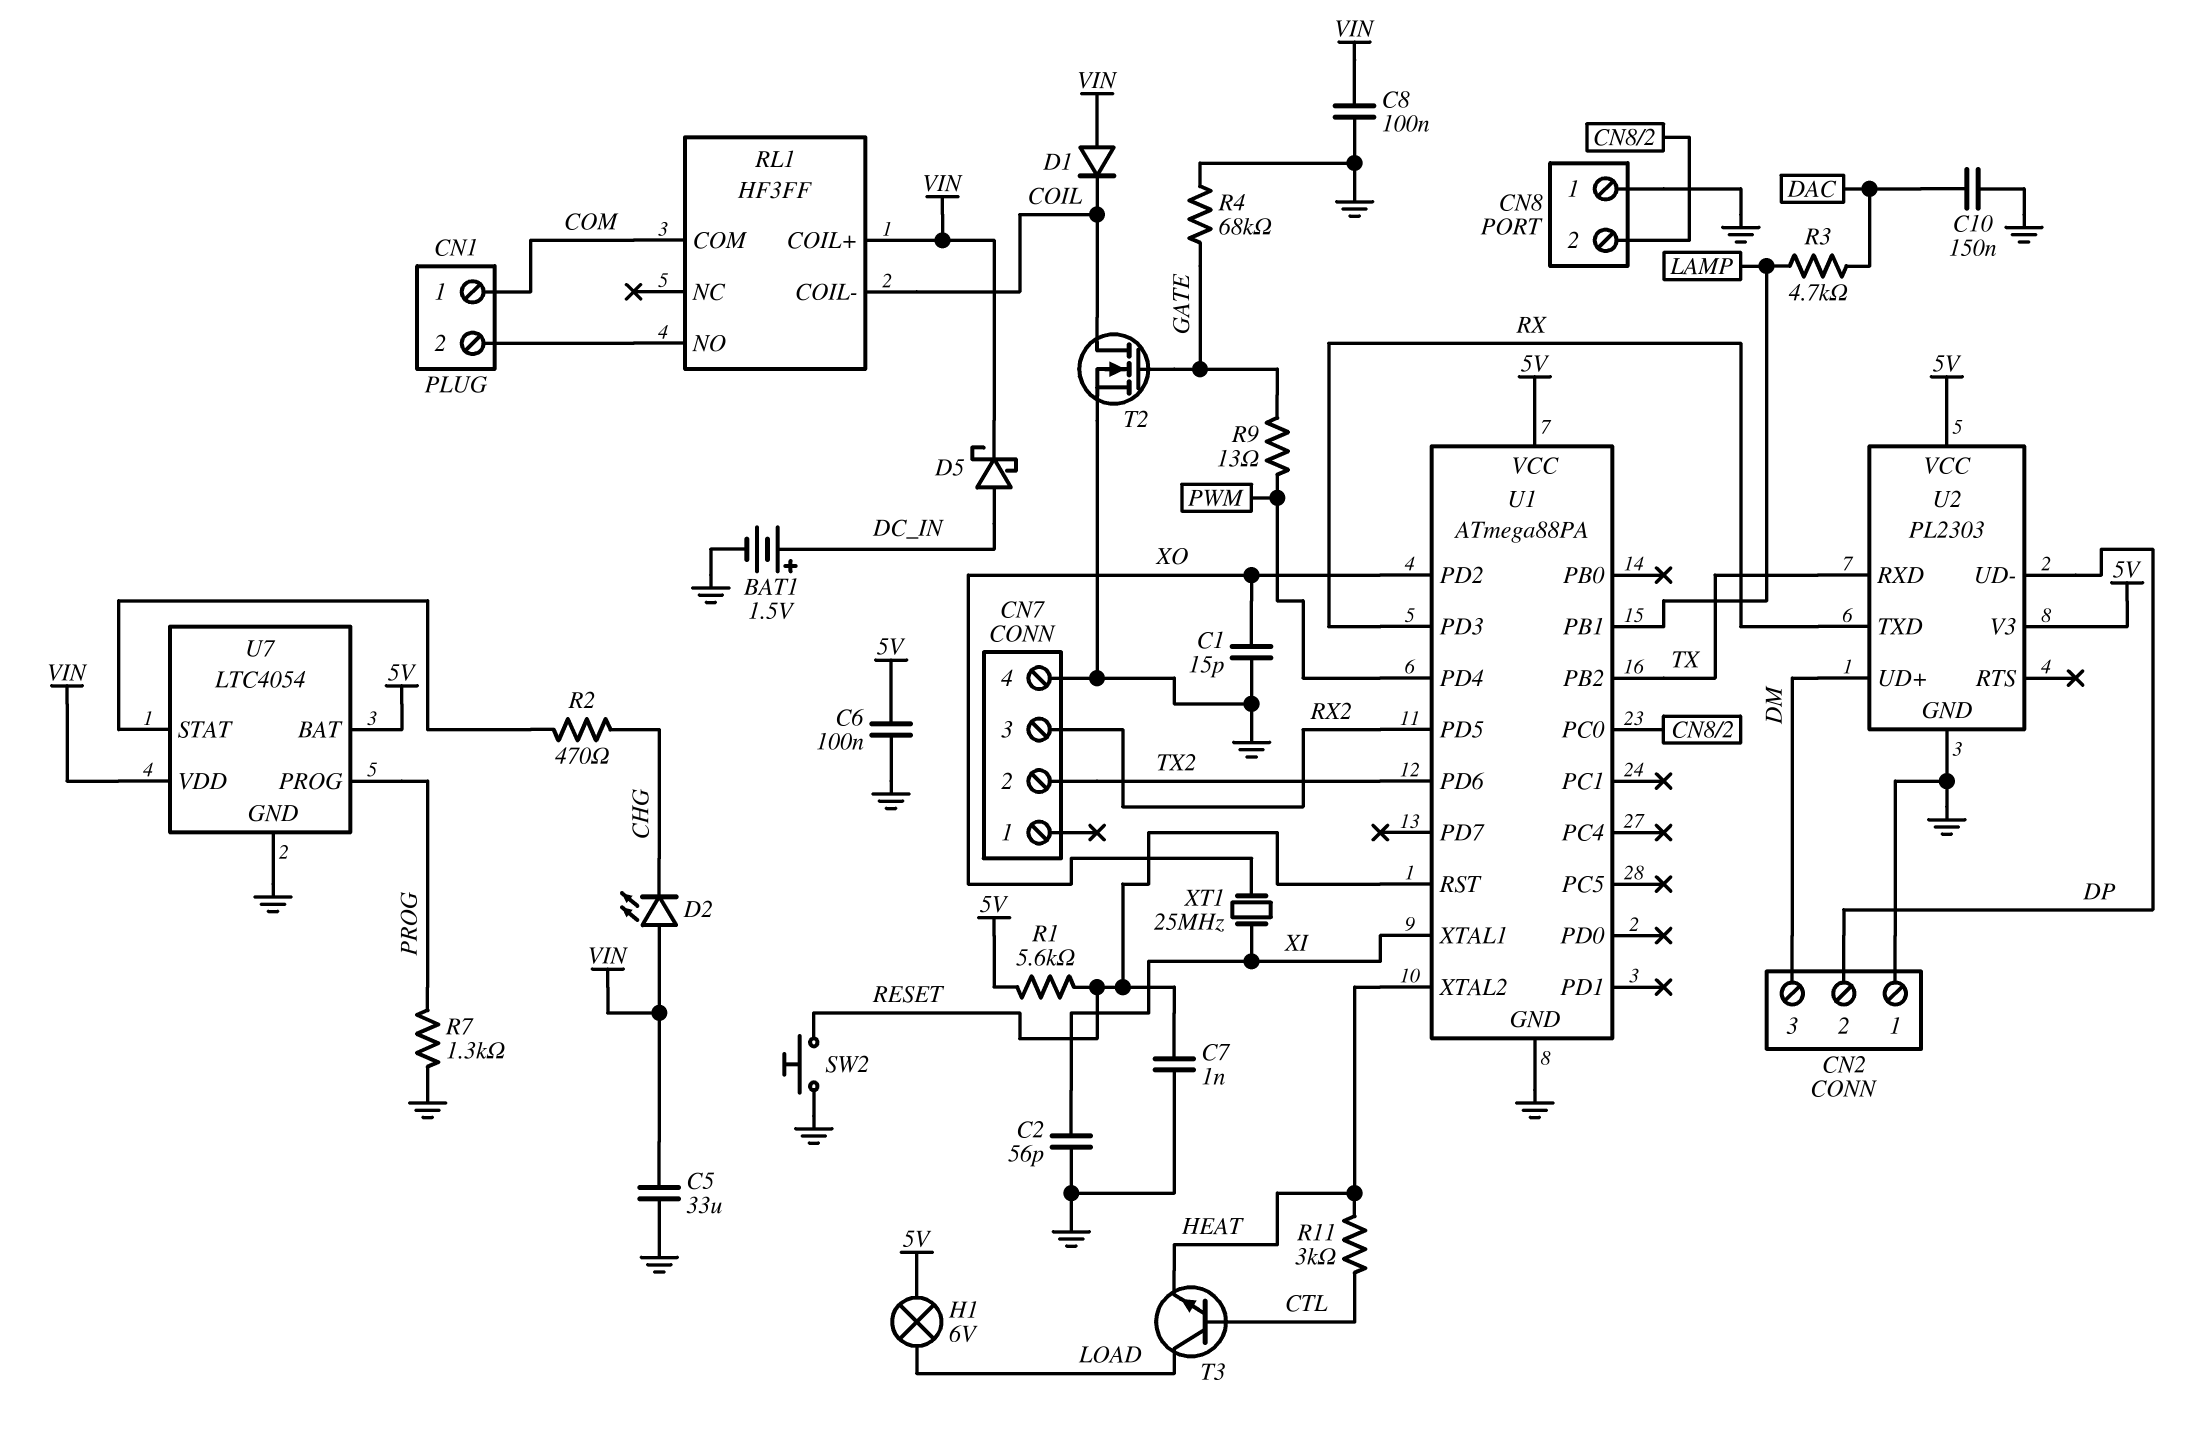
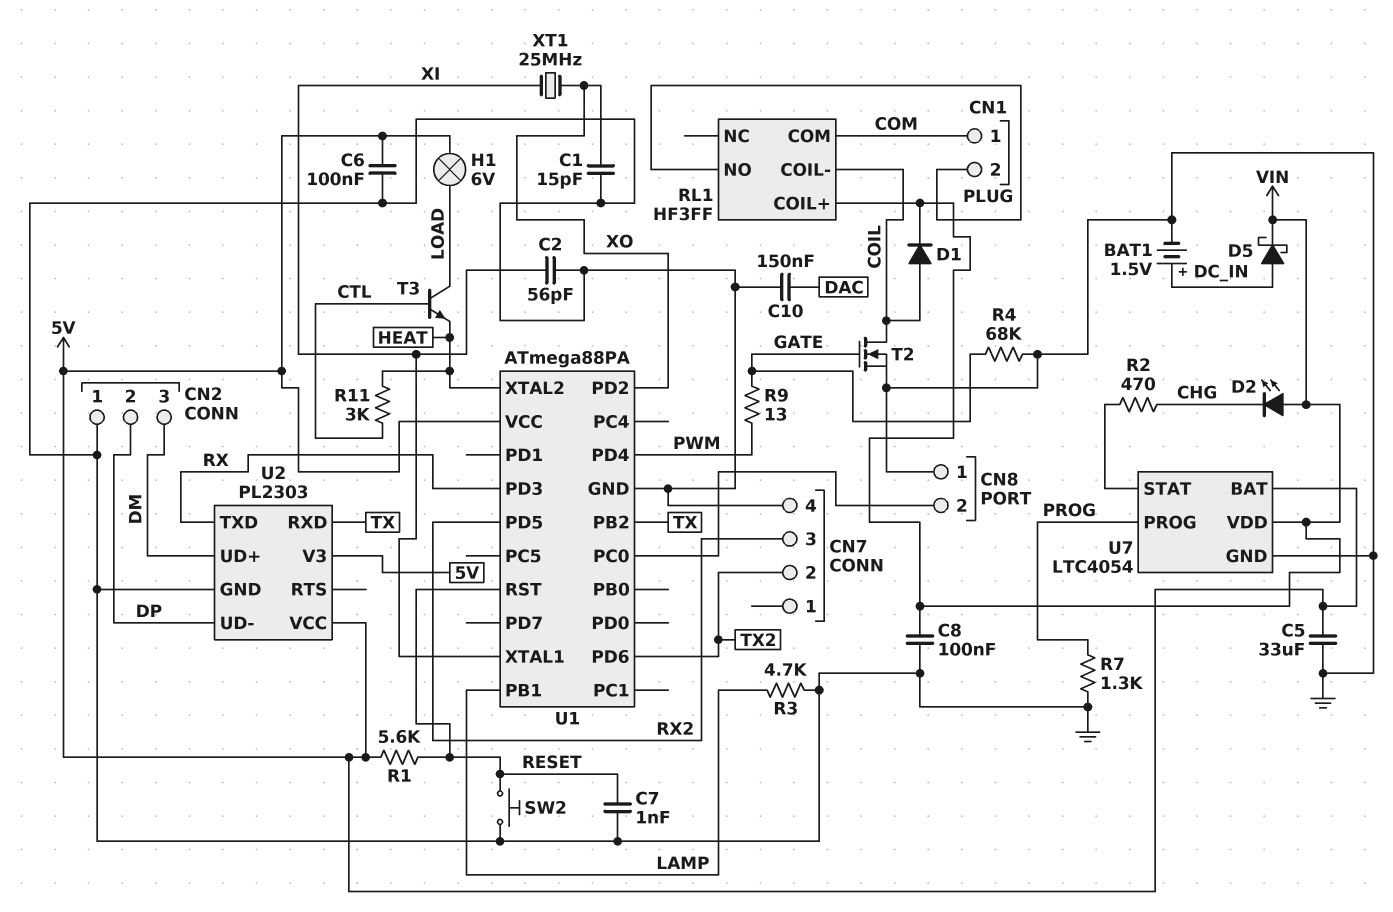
C5: 33uF (GND, VIN) -> 33uF (5V, GND)
D1: diode (A VIN, K COIL) -> diode (A COIL, K VIN)
R3: 4.7k (DAC, LAMP) -> 4.7k (GND, LAMP)

